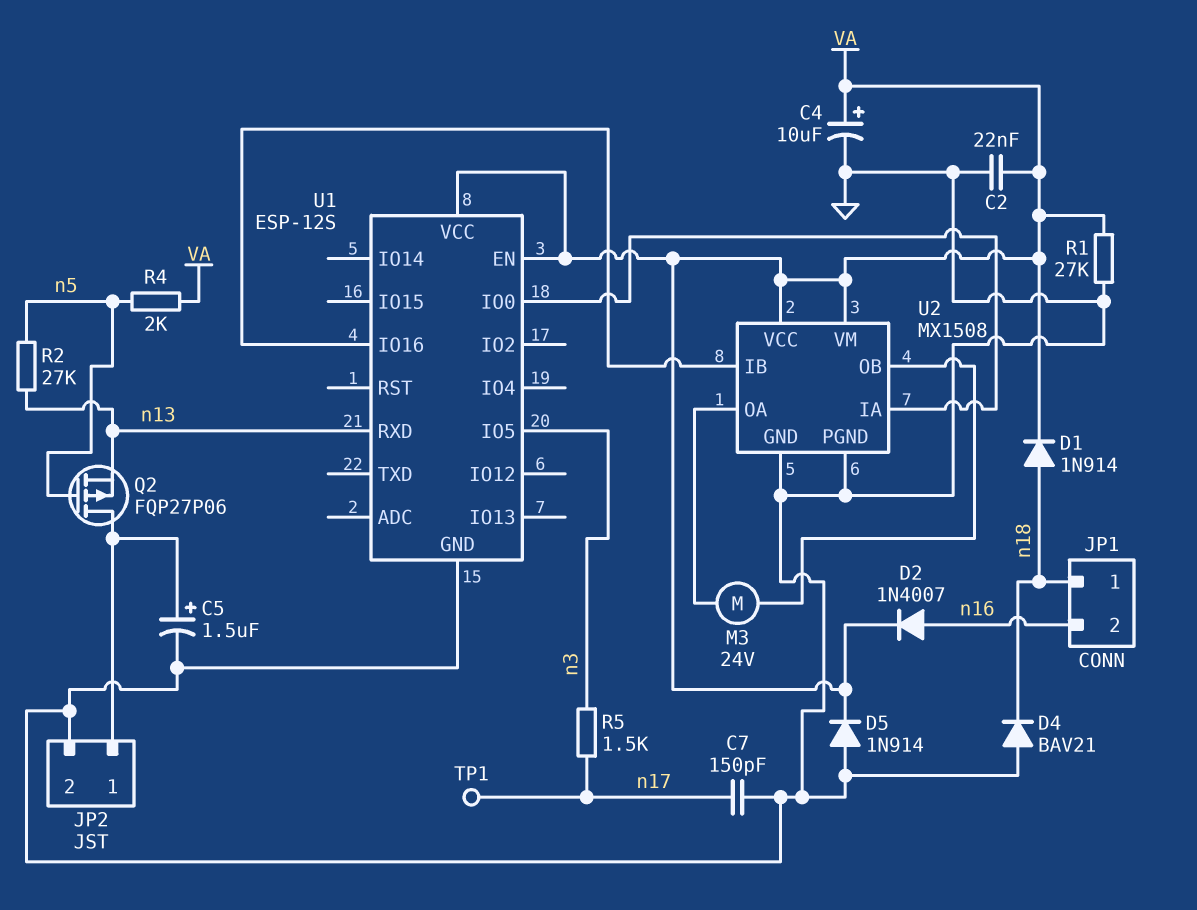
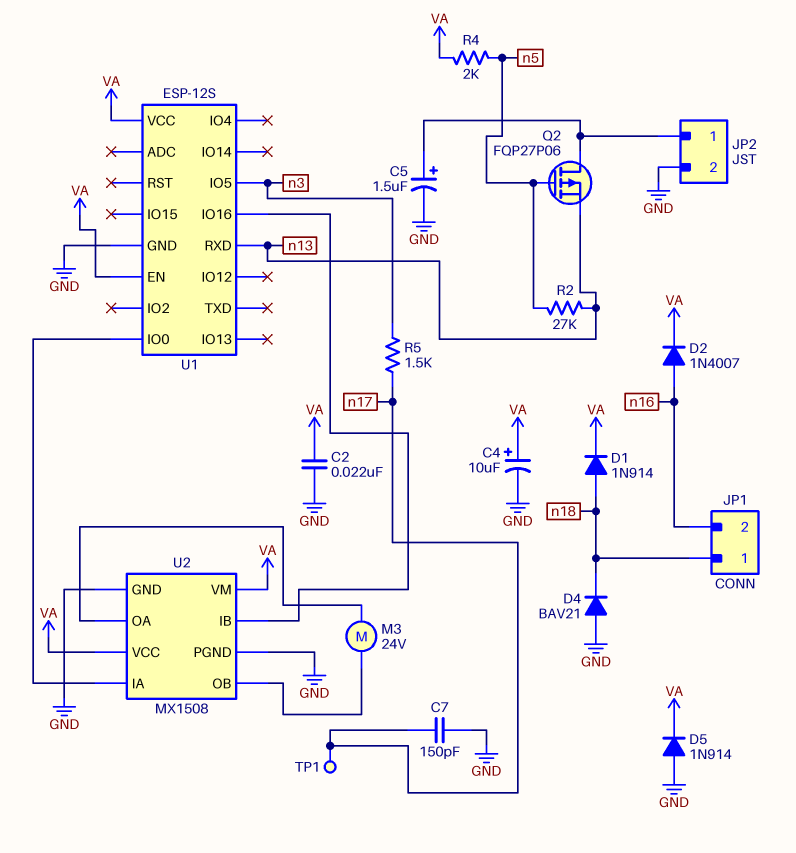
R1: 27k (GND, VA) -> none

